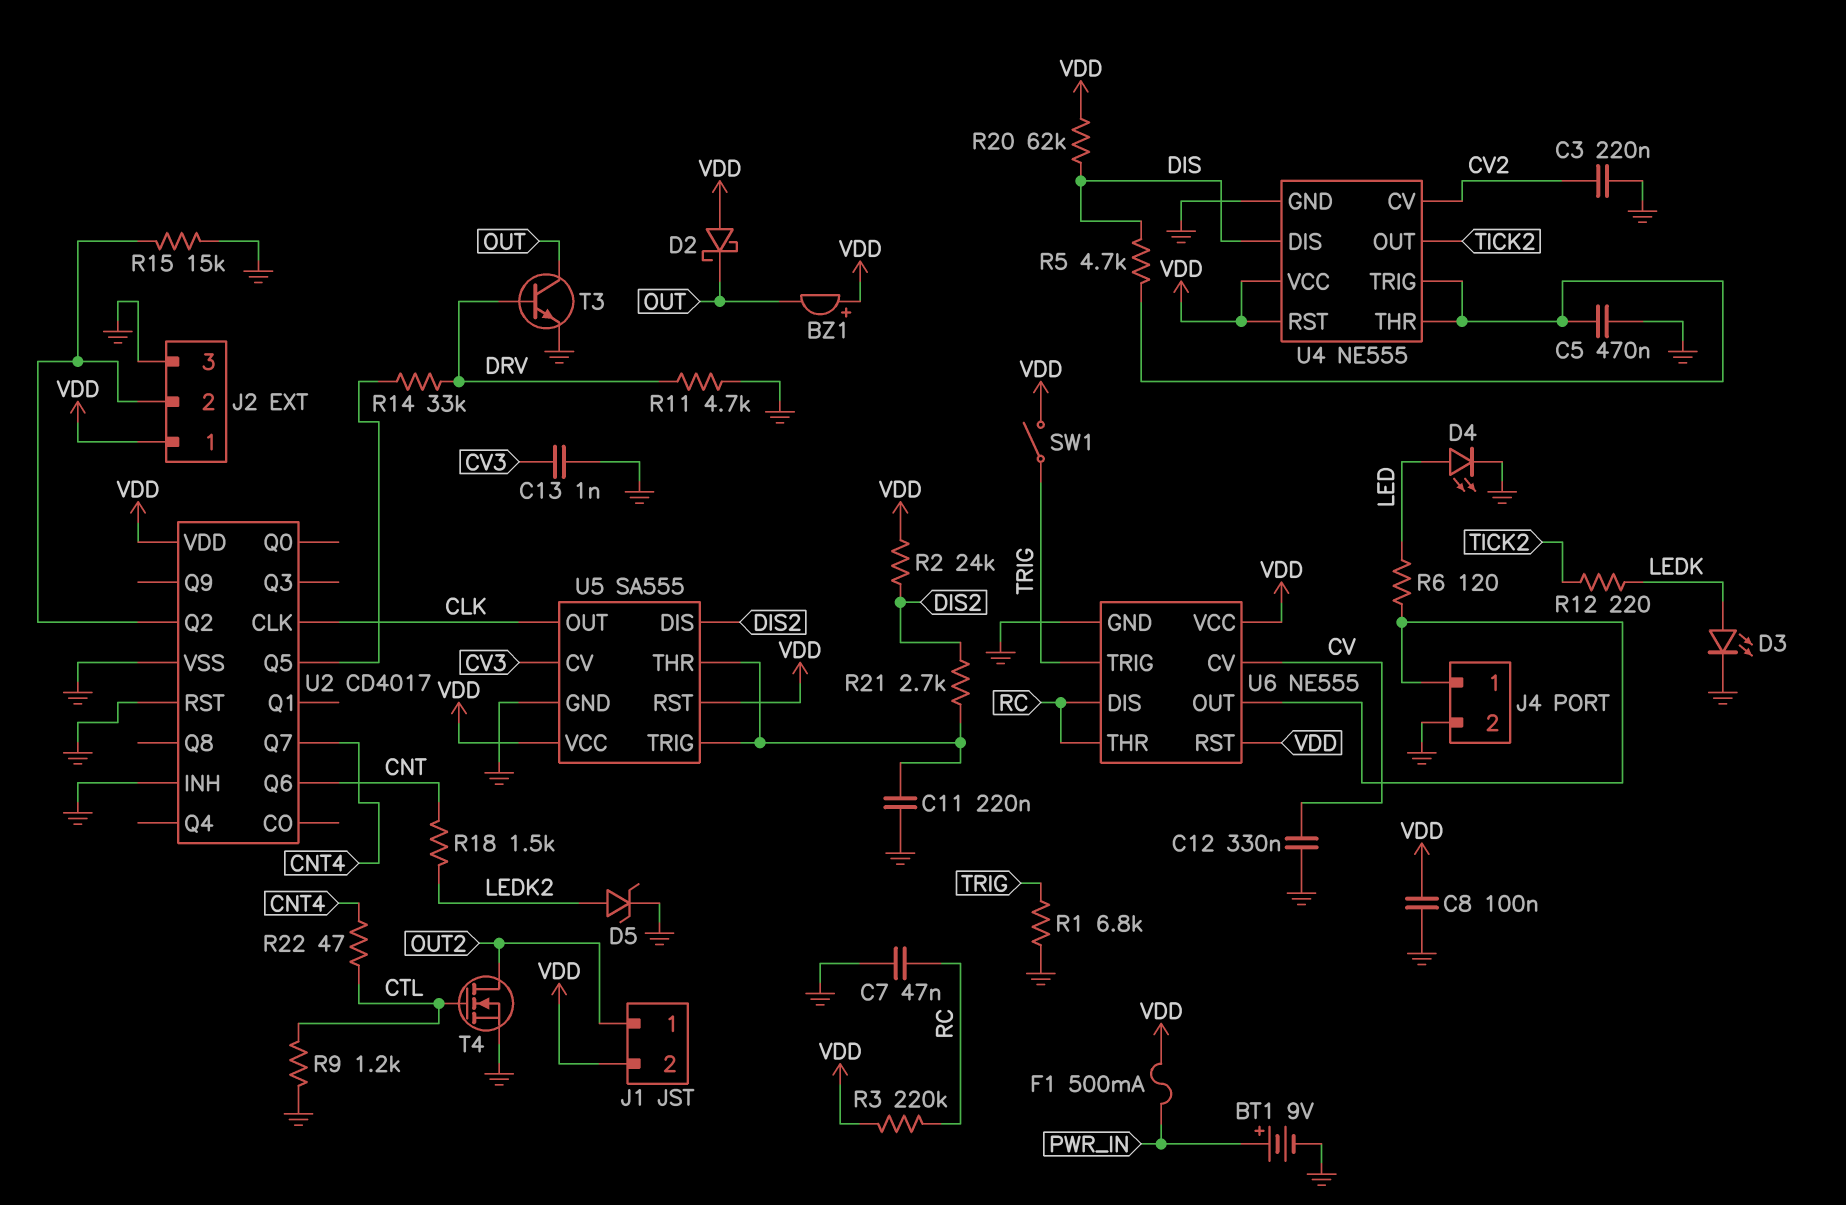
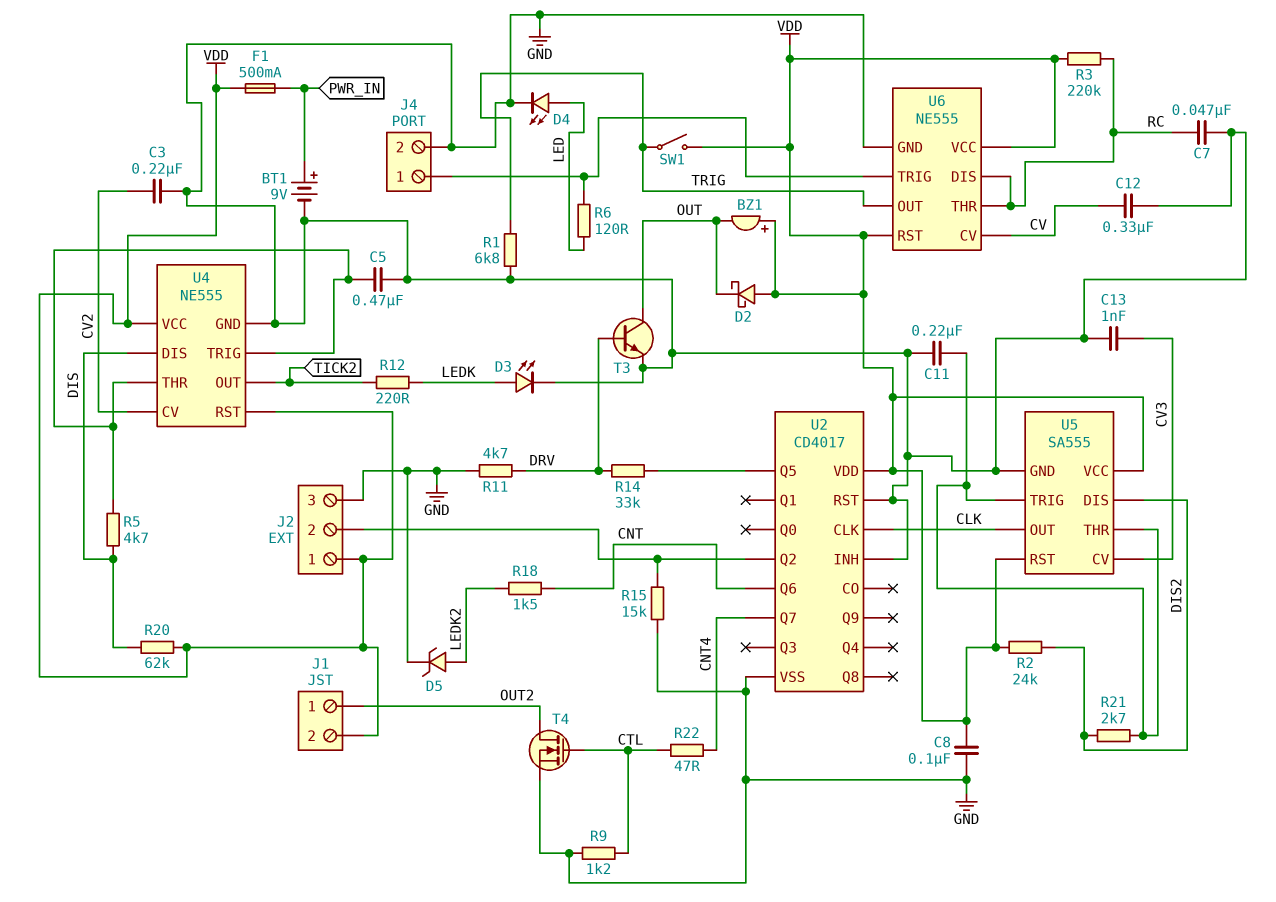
U6 pin OUT: J4/1 -> TRIG
U6 pin TRIG: TRIG -> J4/1

